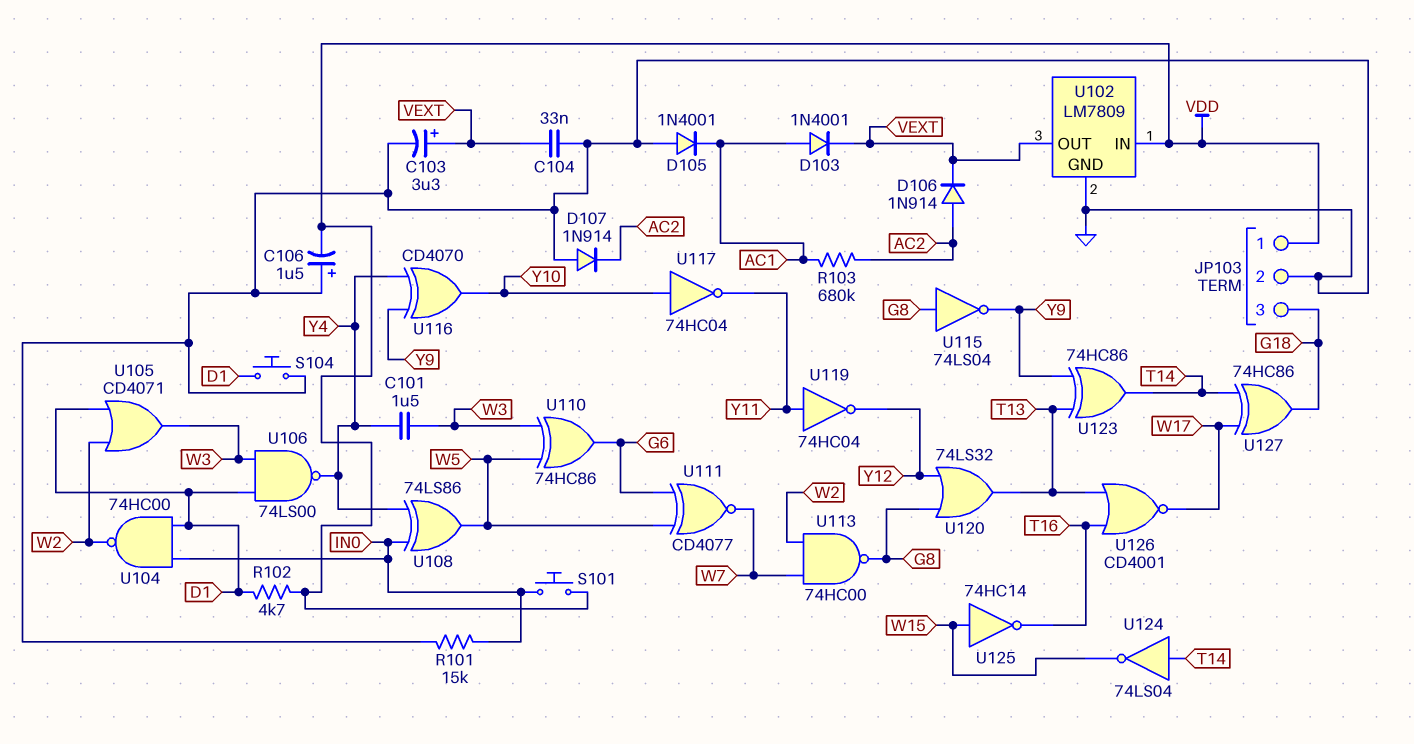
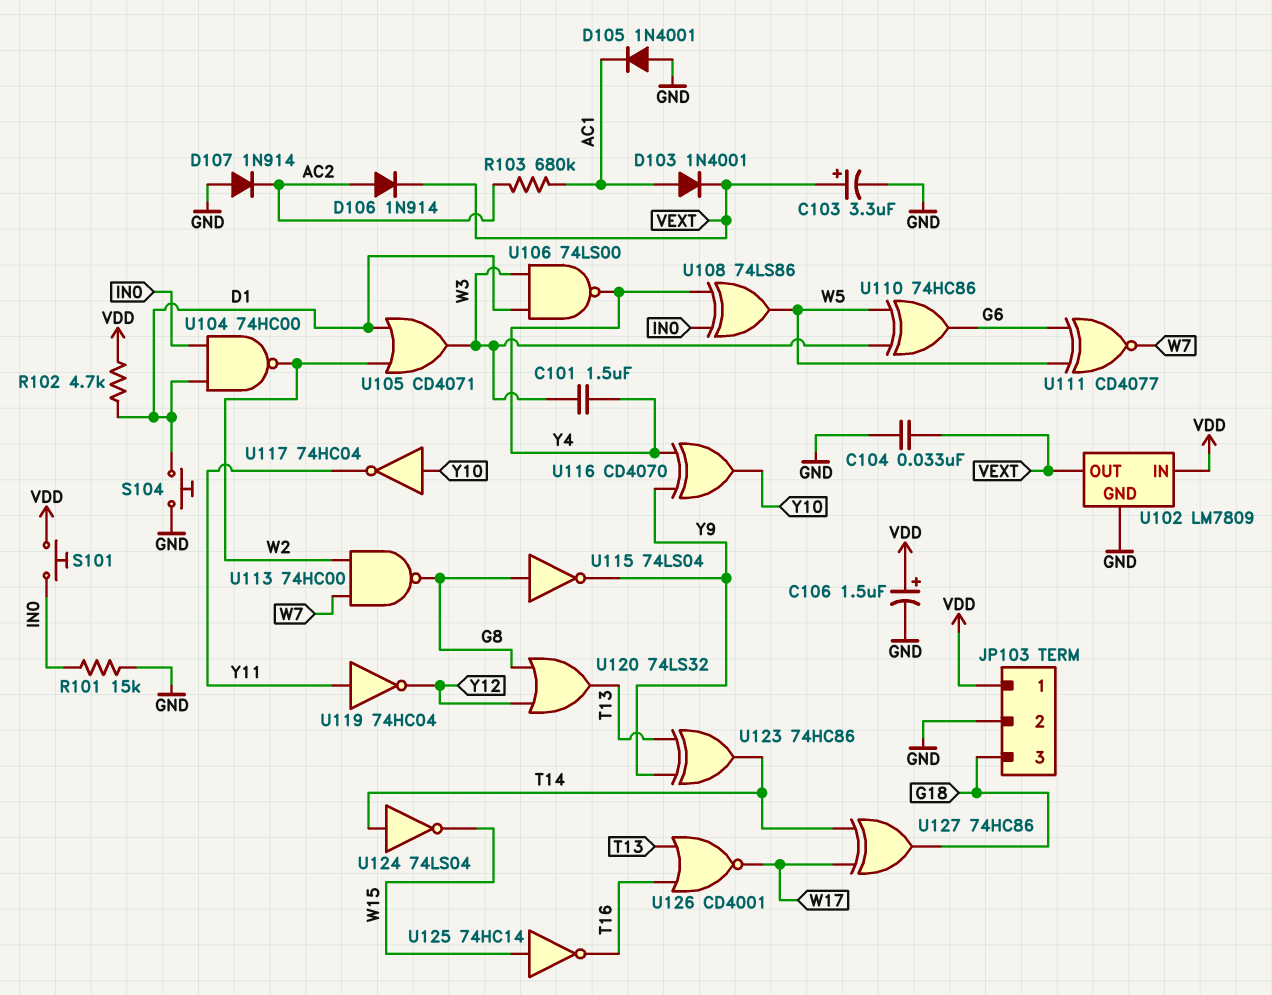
C106: 1.5uF (plus GND, minus VDD) -> 1.5uF (plus VDD, minus GND)

